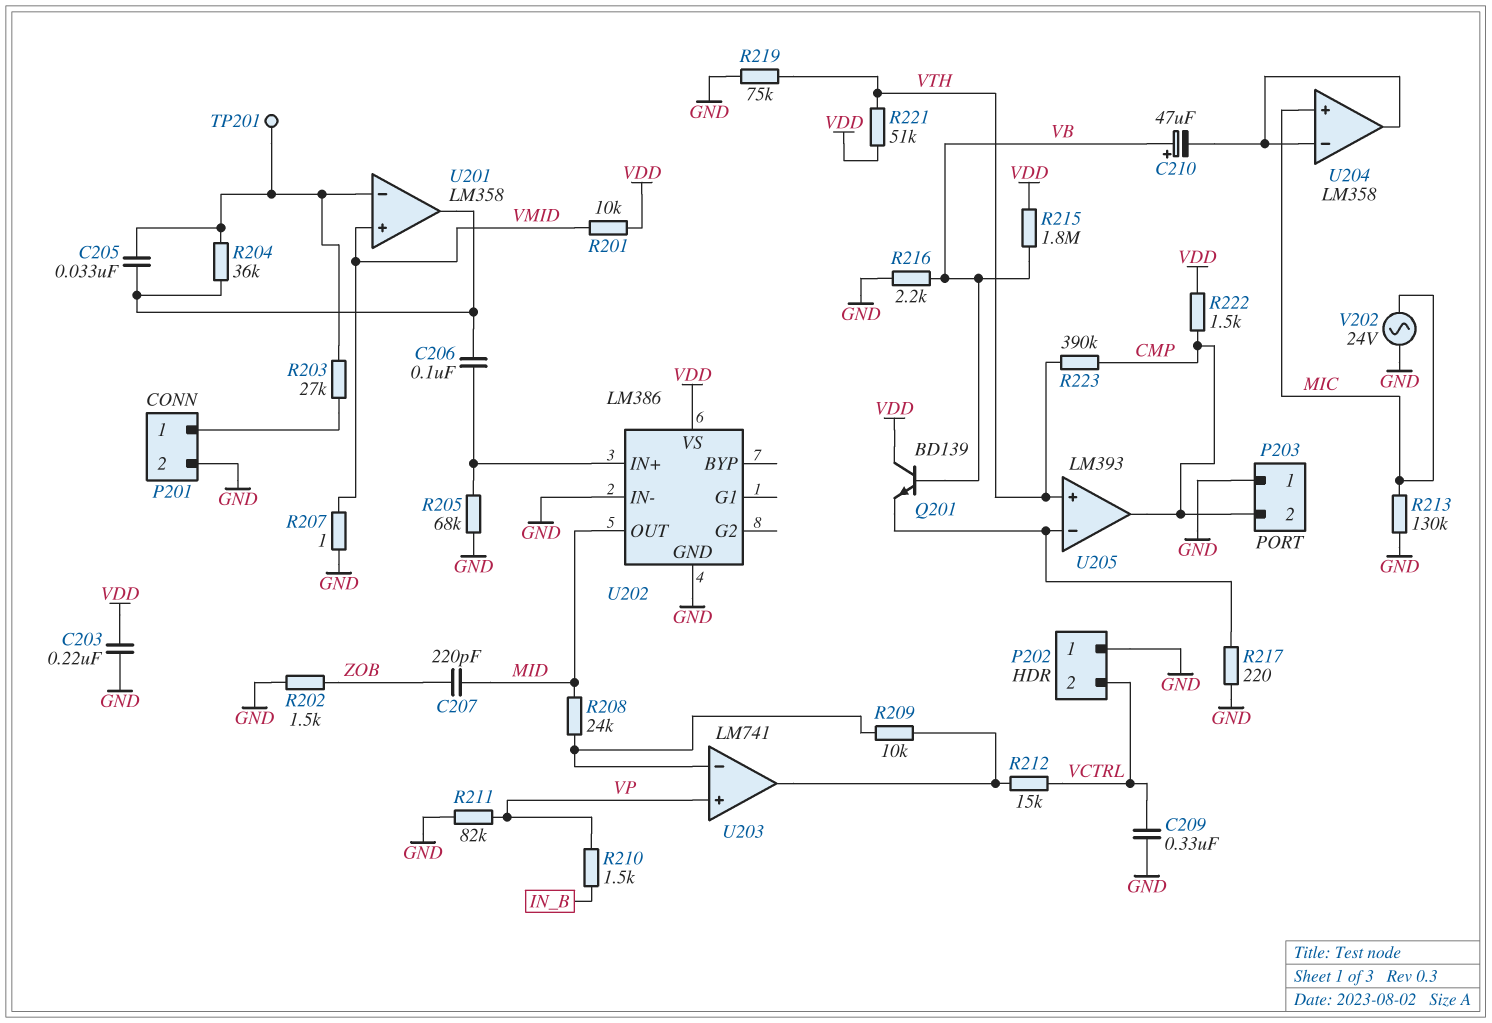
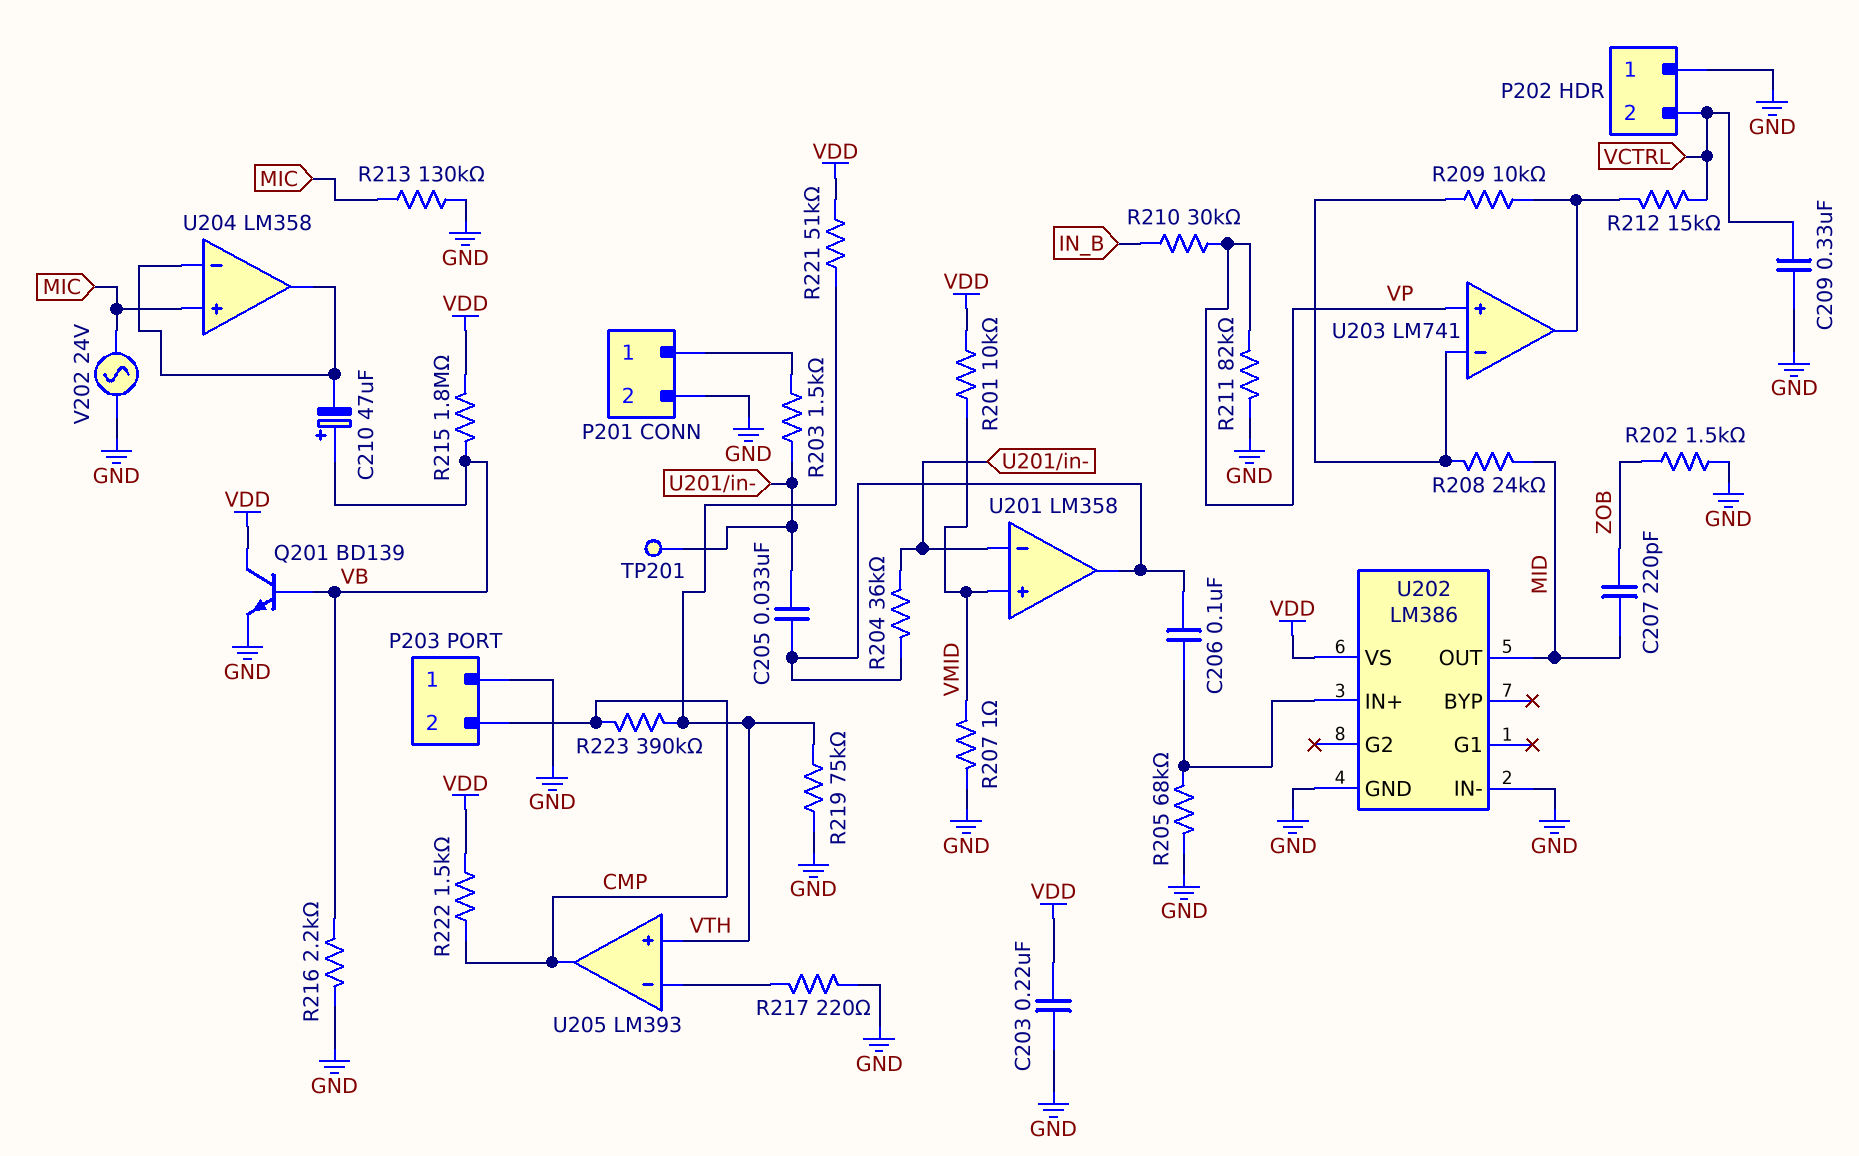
Q201: NPN BD139 (B VB, C VDD, E U205/in-) -> NPN BD139 (B VB, C VDD, E GND)
R203: 27k (P201/1, U201/in-) -> 1.5k (P201/1, U201/in-)
R210: 1.5k (IN_B, VP) -> 30k (IN_B, VP)

